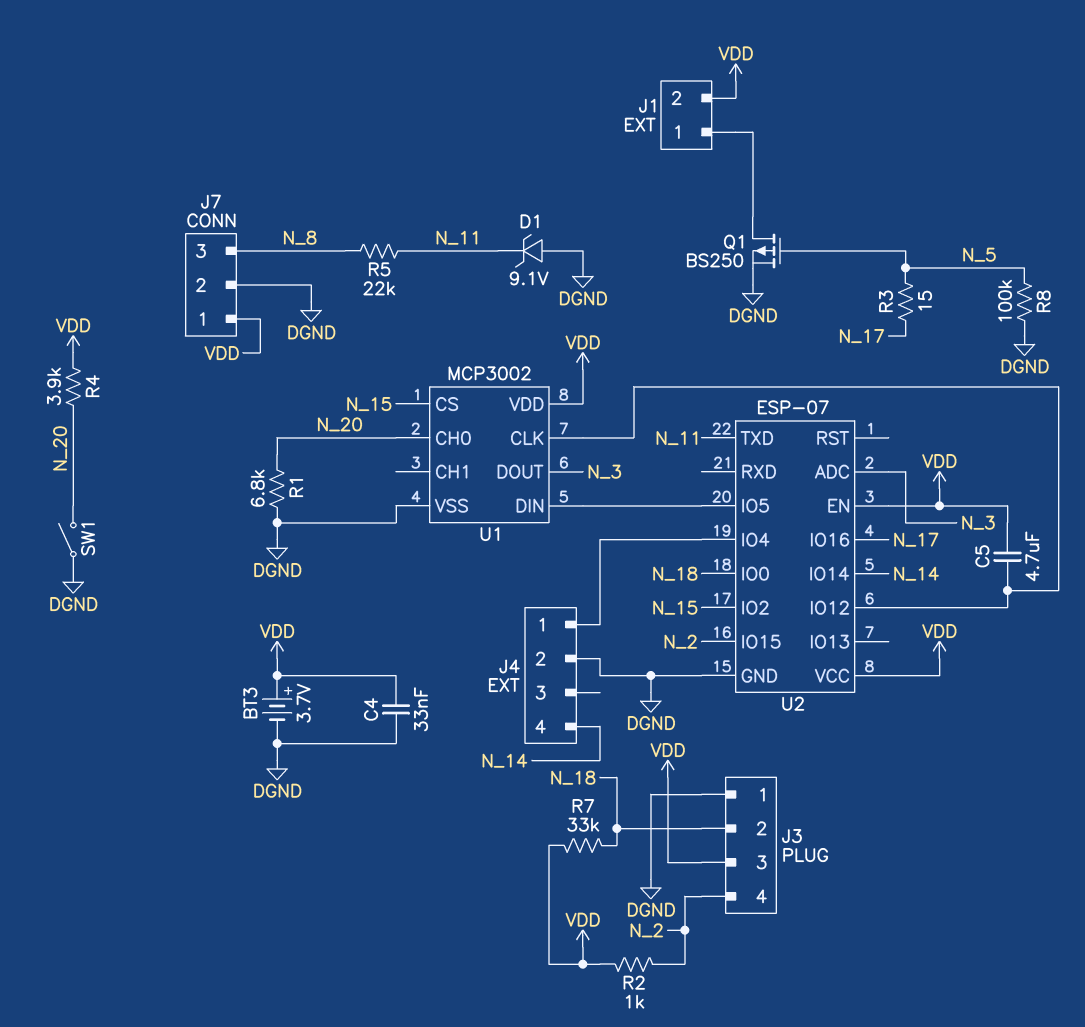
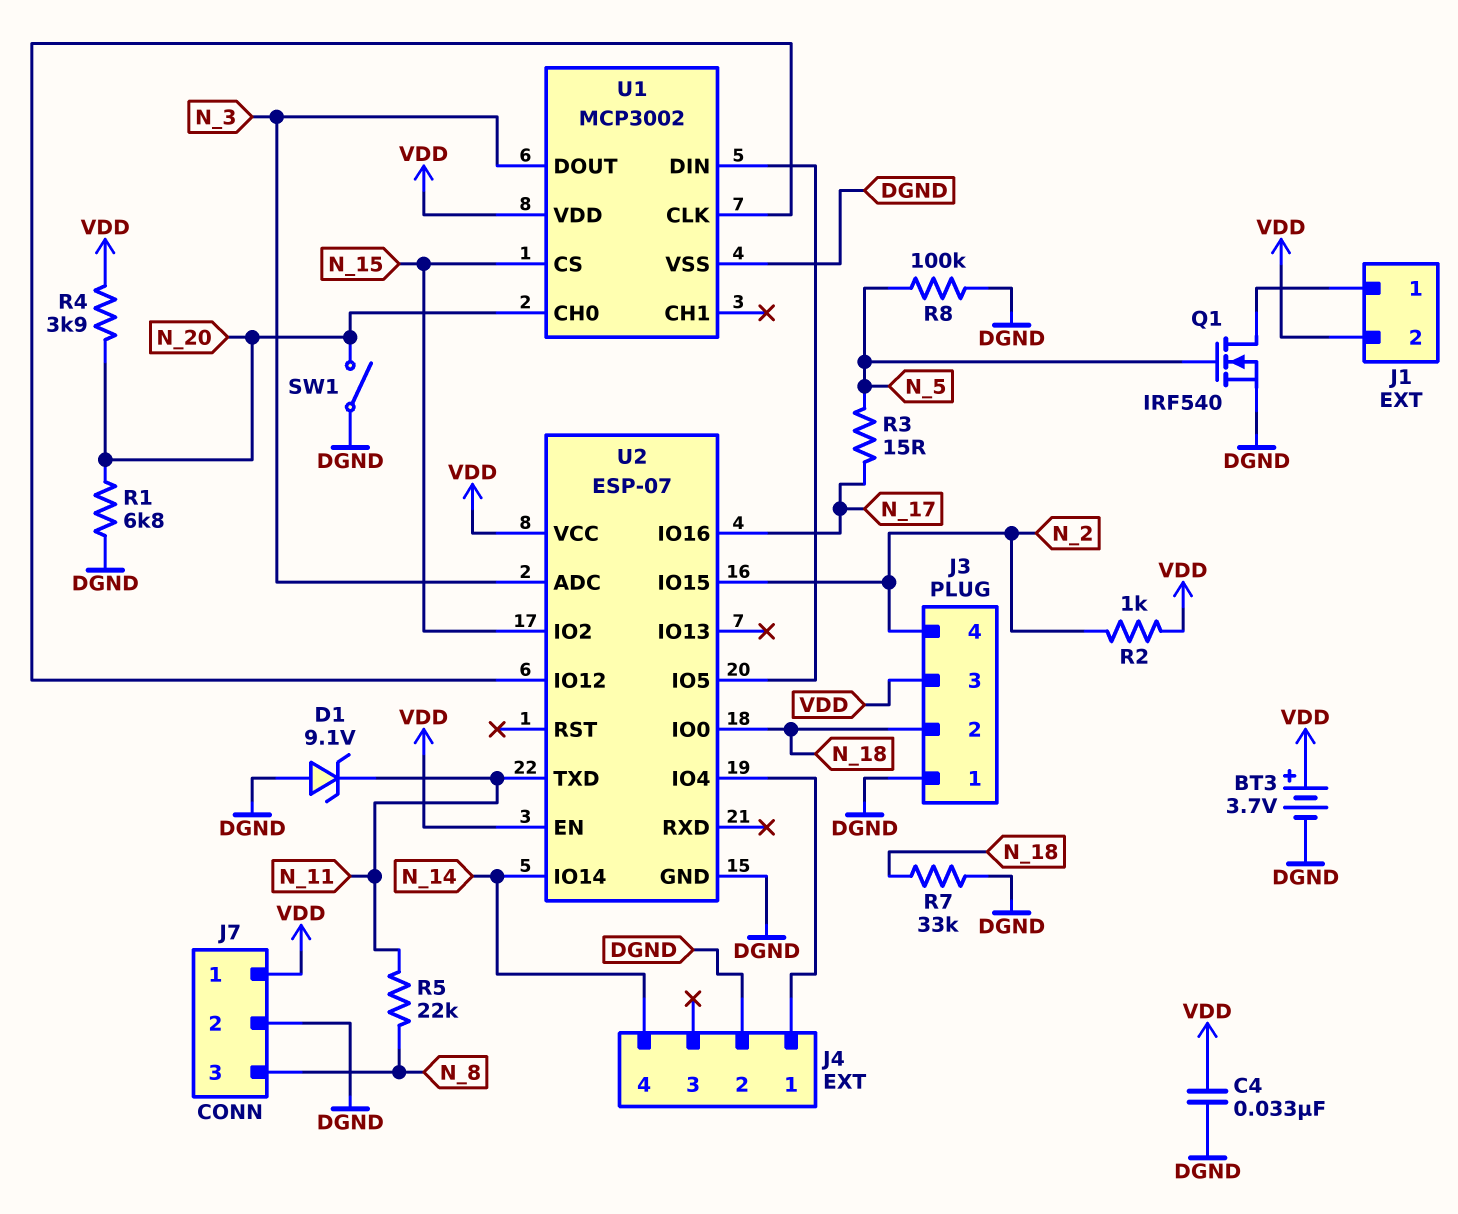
C5: 4.7uF (U1/CLK, VDD) -> none
Q1: PMOS BS250 (G N_5, D J1/1, S DGND) -> NMOS IRF540 (G N_5, D J1/1, S DGND)
R7: 33k (N_18, VDD) -> 33k (DGND, N_18)

